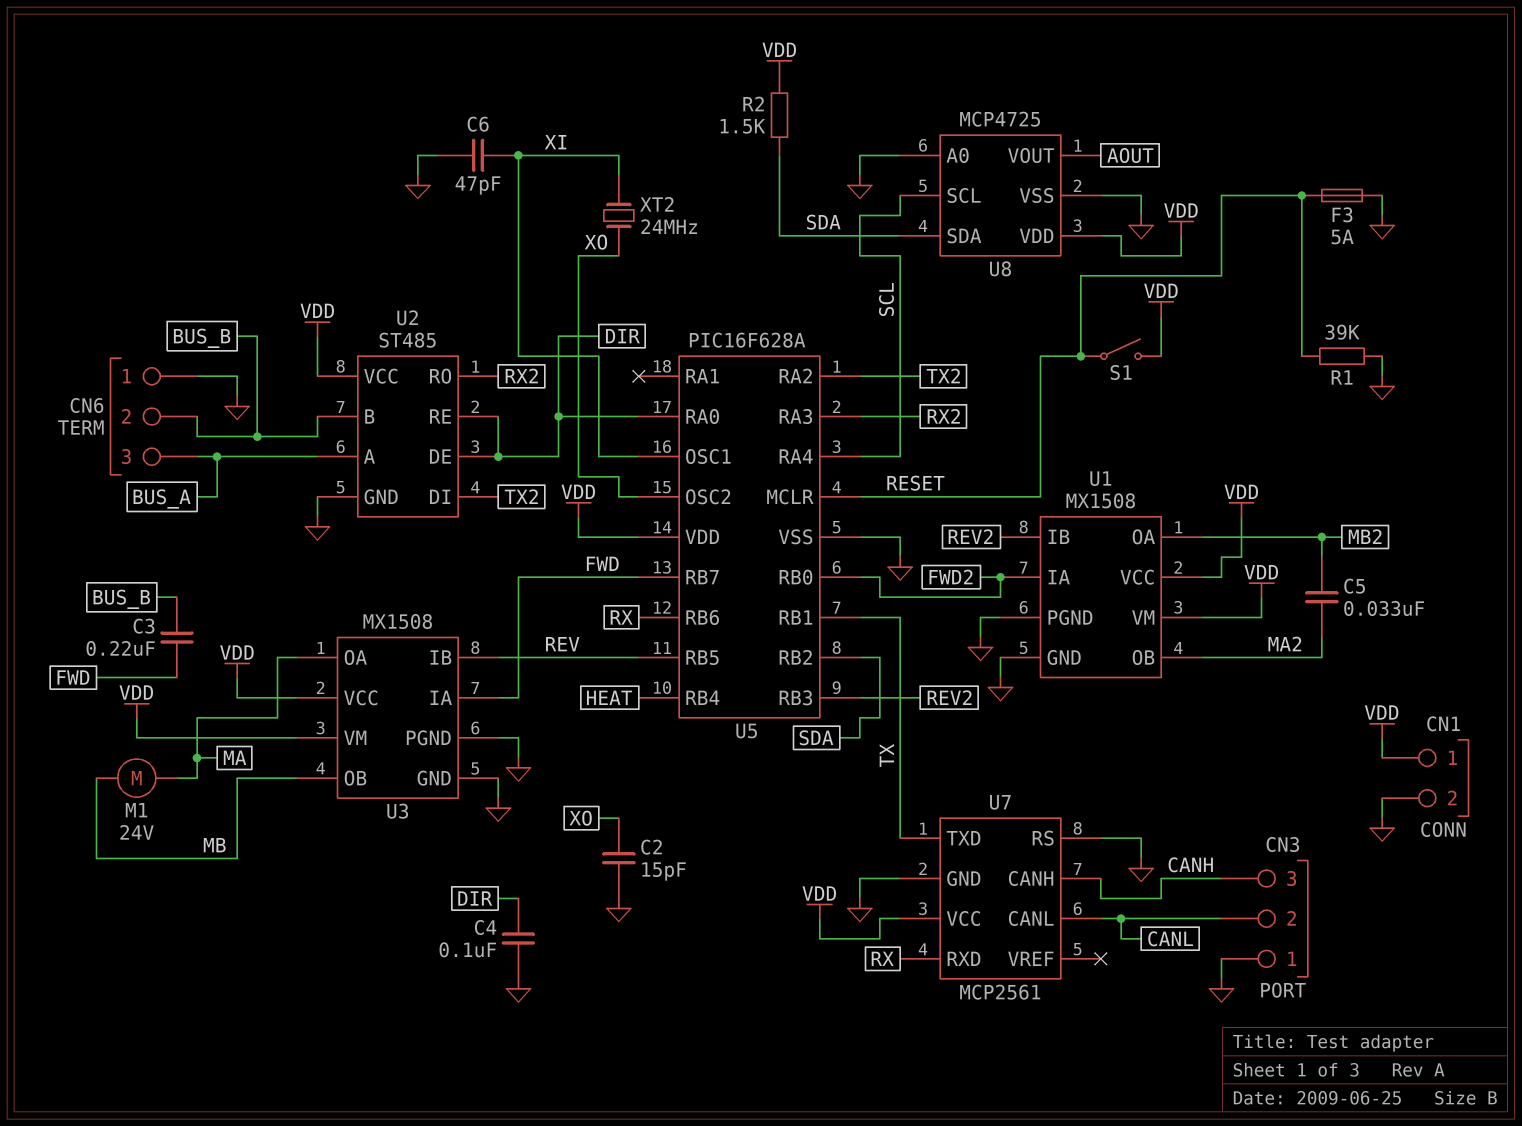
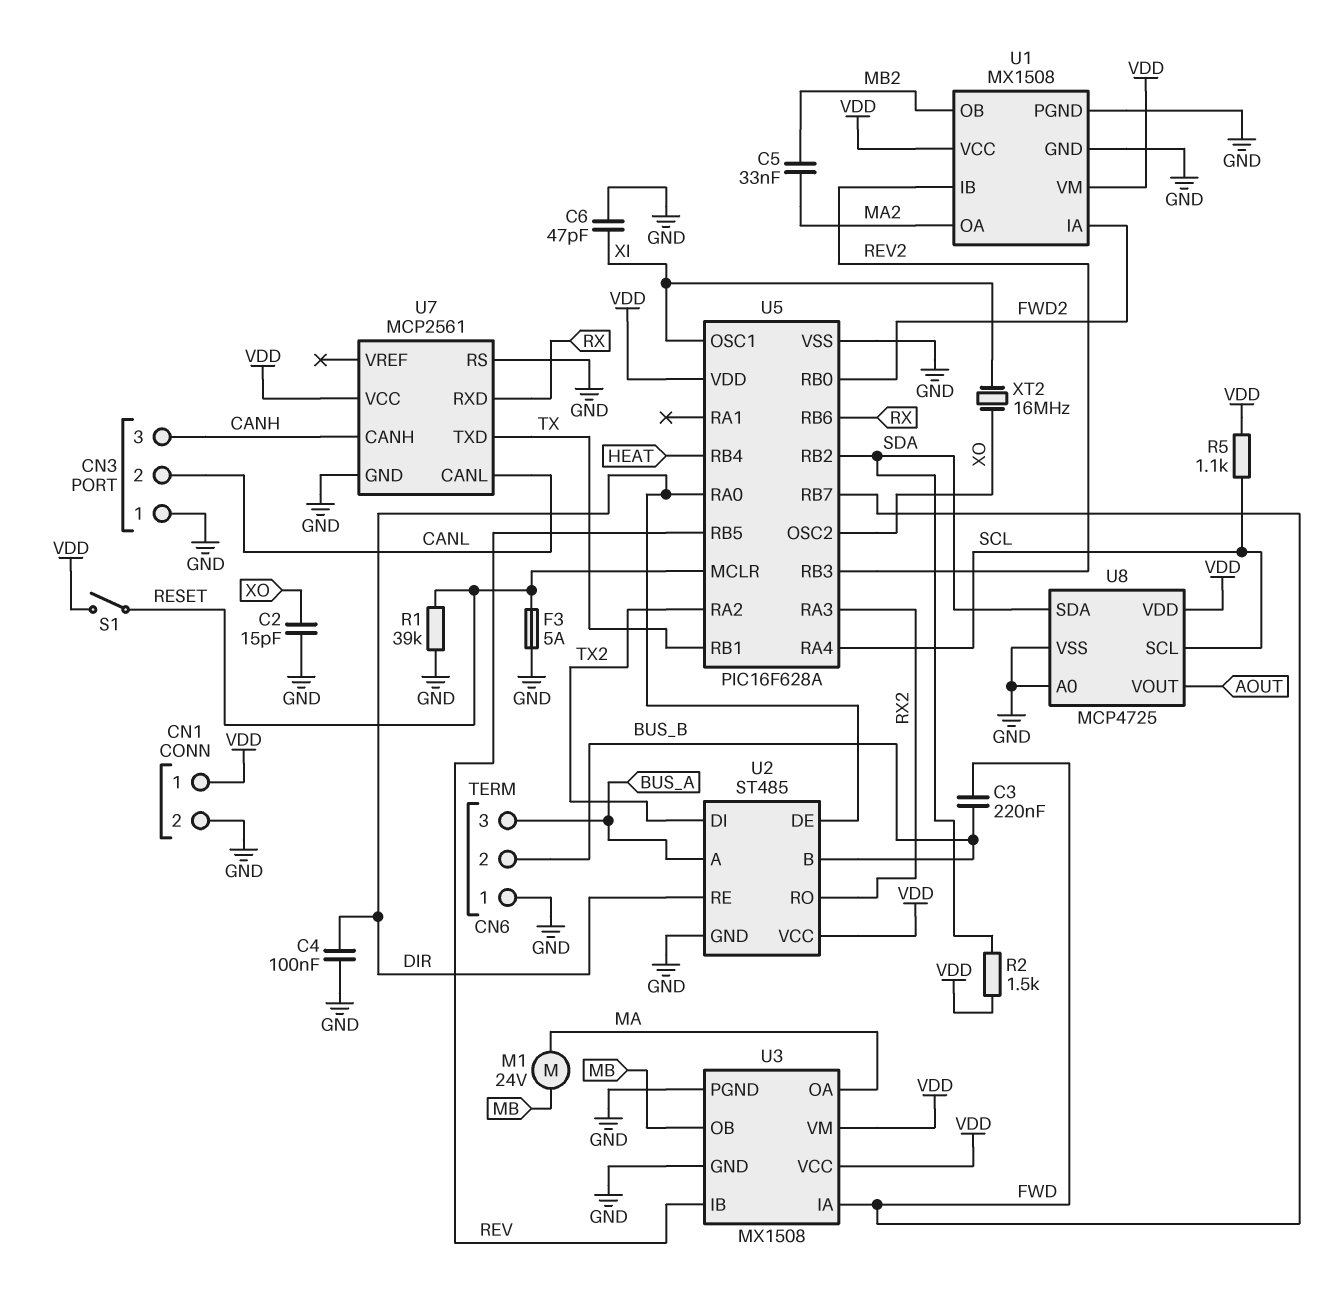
R5: none -> 1.1k (SCL, VDD)
U1 pin OA: MB2 -> MA2
U1 pin OB: MA2 -> MB2
XT2: 24MHz (XI, XO) -> 16MHz (XI, XO)

